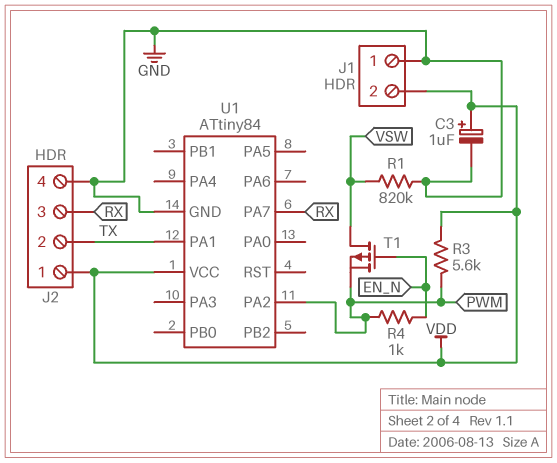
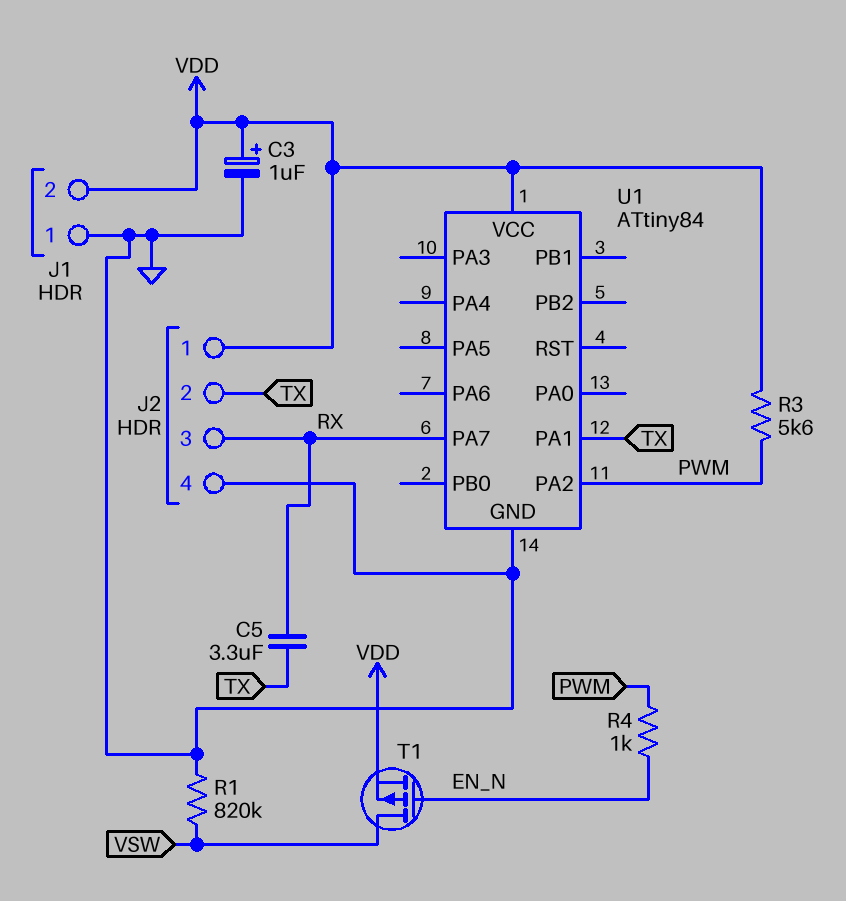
C5: none -> 3.3uF (RX, TX)
T1: PMOS (G EN_N, D VSW, S PWM) -> PMOS (G EN_N, D VSW, S VDD)

